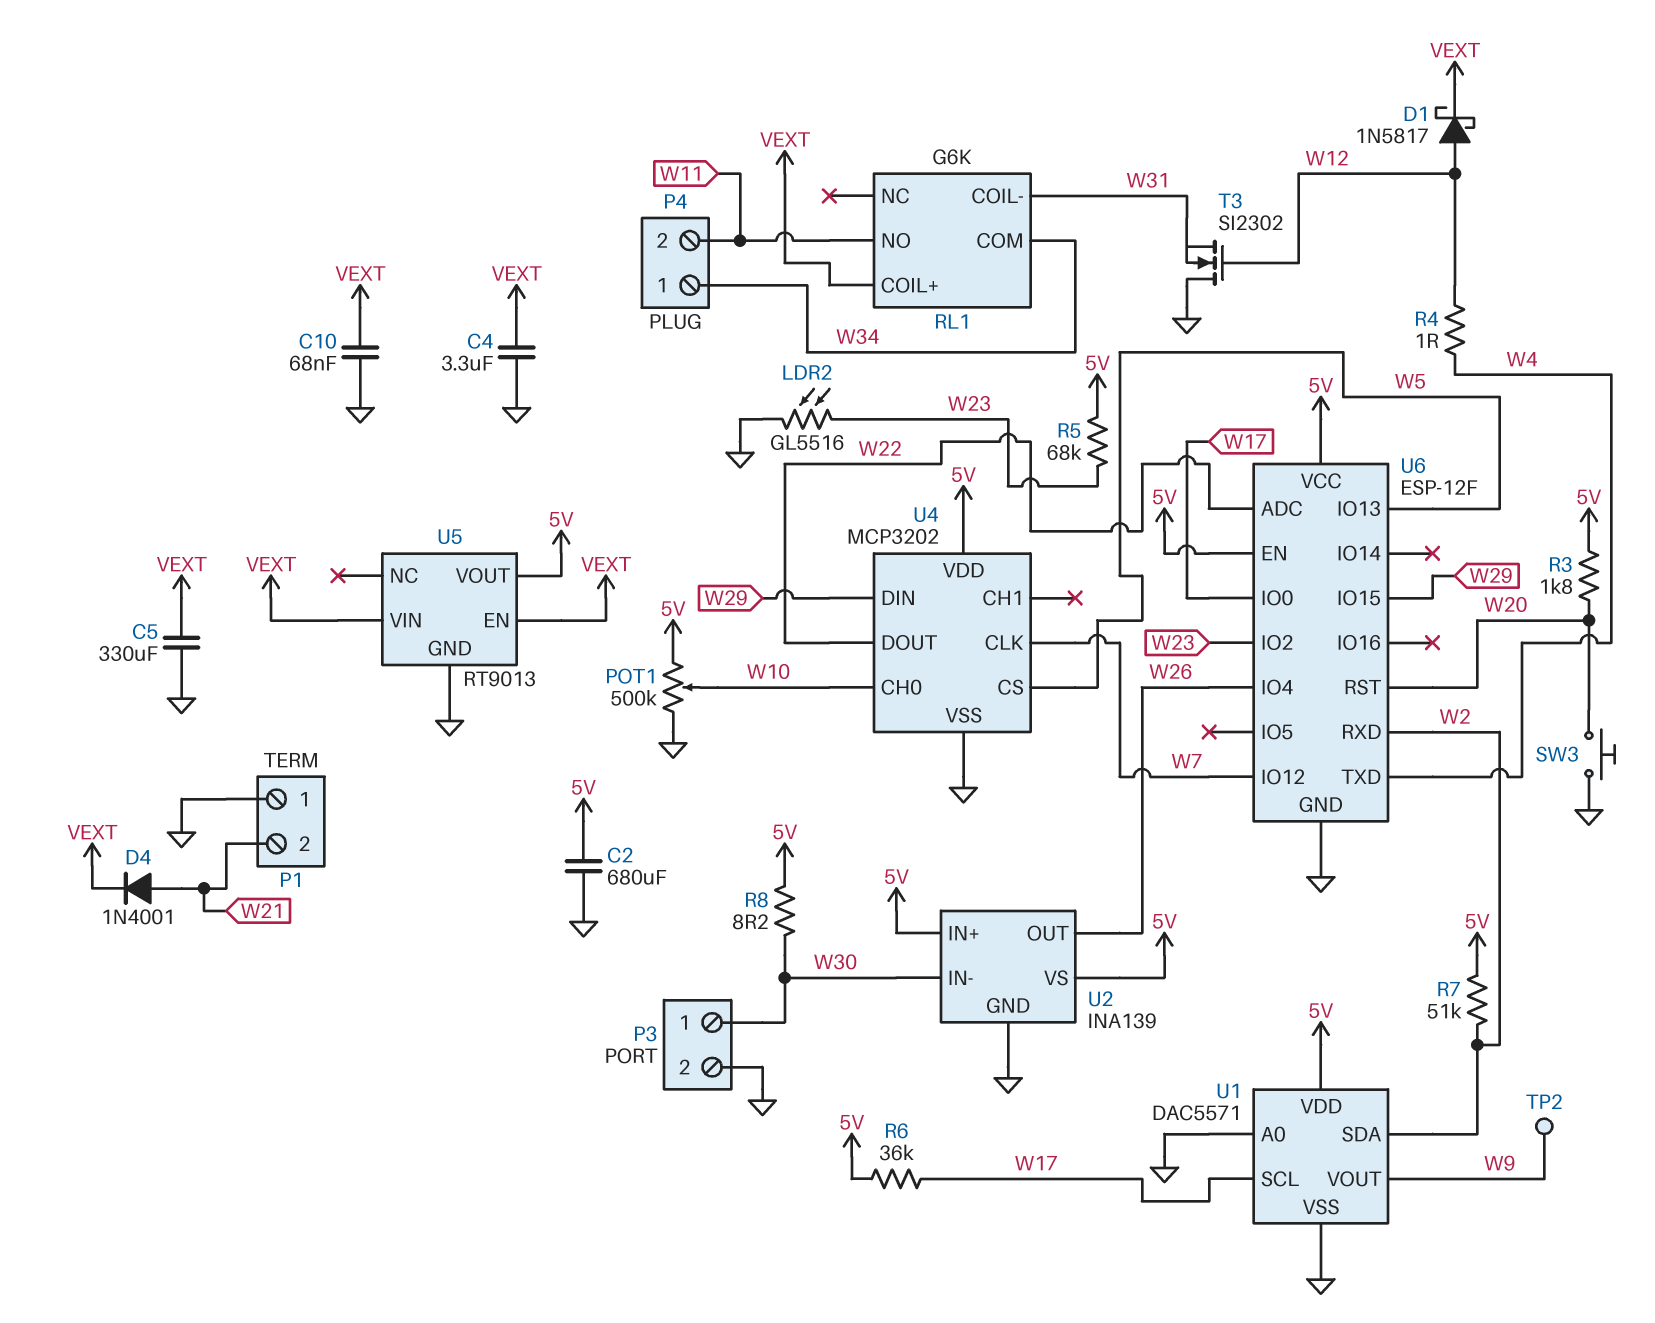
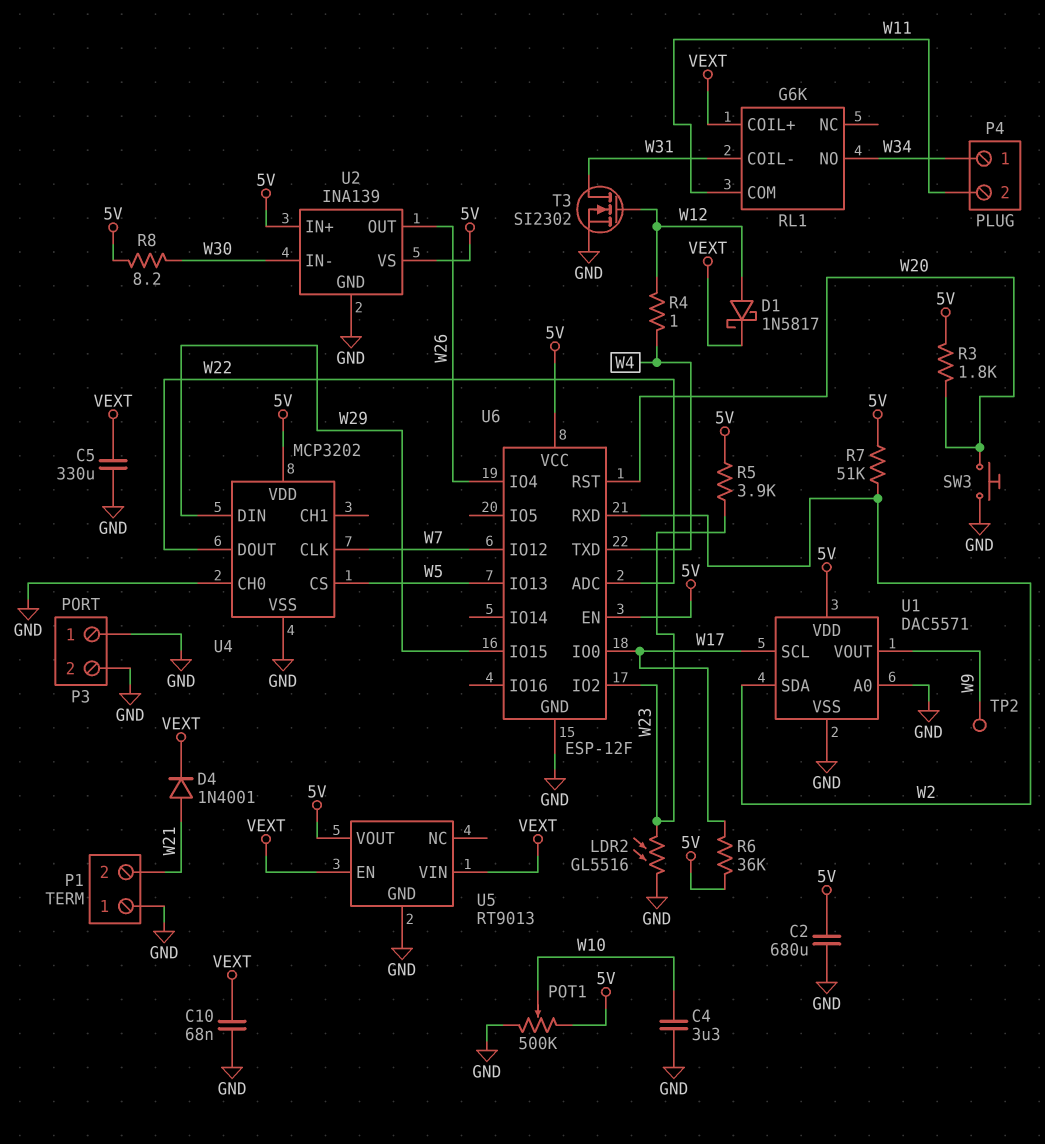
C4: 3.3uF (GND, VEXT) -> 3.3uF (GND, W10)
P3 pin 1: W30 -> GND
R5: 68k (5V, W23) -> 3.9k (5V, W23)
RL1 pin COM: W34 -> W11
RL1 pin NO: W11 -> W34
T3: NMOS SI2302 (G W12, D GND, S W31) -> NMOS SI2302 (G W12, D W31, S GND)
U4 pin CH0: W10 -> GND

